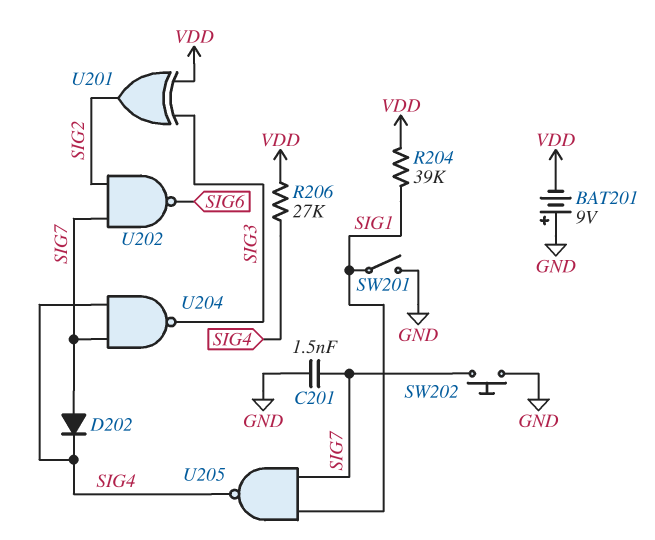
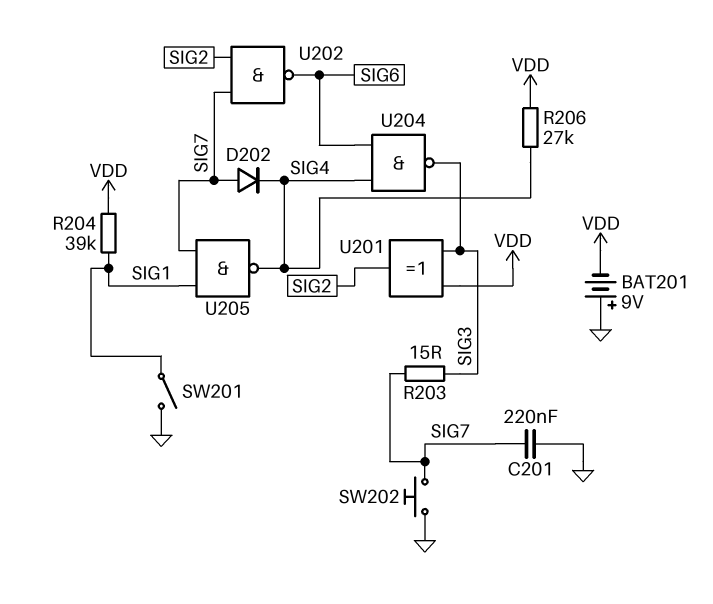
C201: 1.5nF (GND, SIG7) -> 220nF (GND, SIG7)
R203: none -> 15 (SIG3, SIG7)
U204: NAND (in SIG4, in SIG7, out SIG3) -> NAND (in SIG4, in SIG6, out SIG3)

